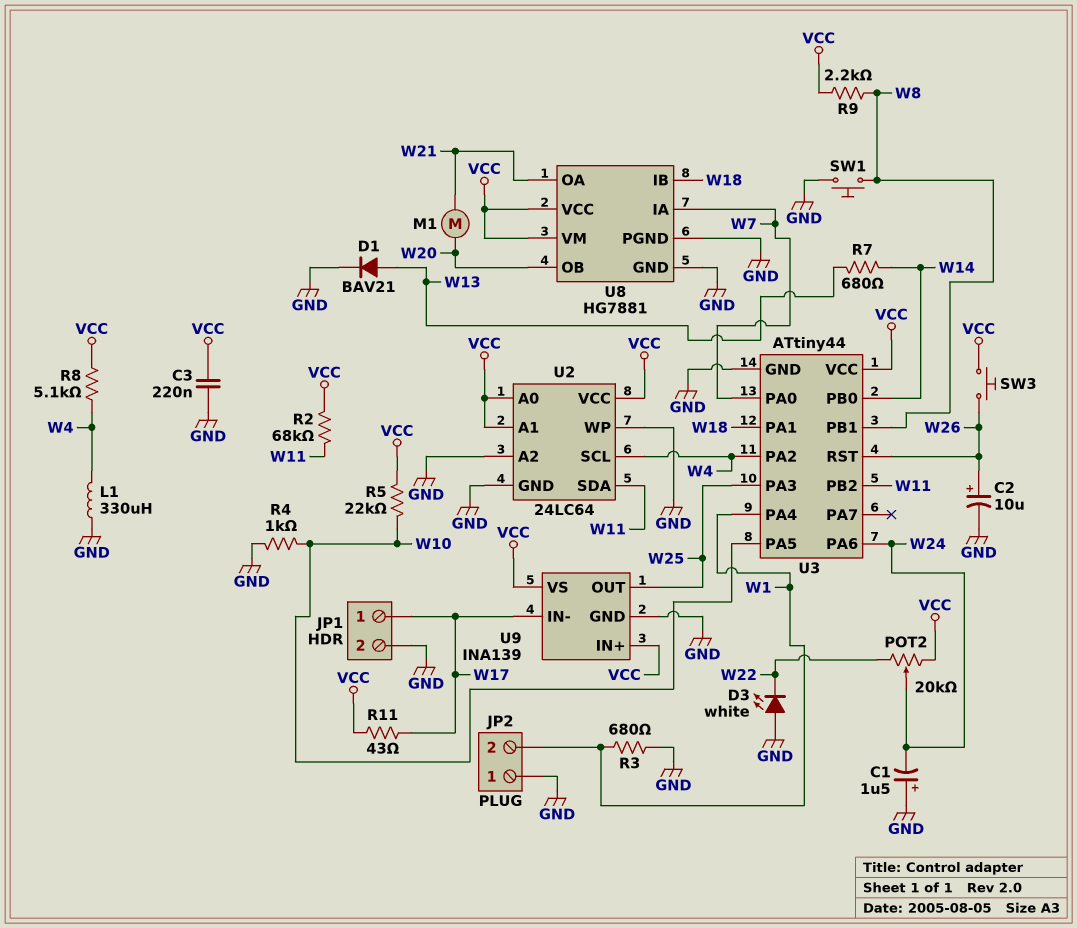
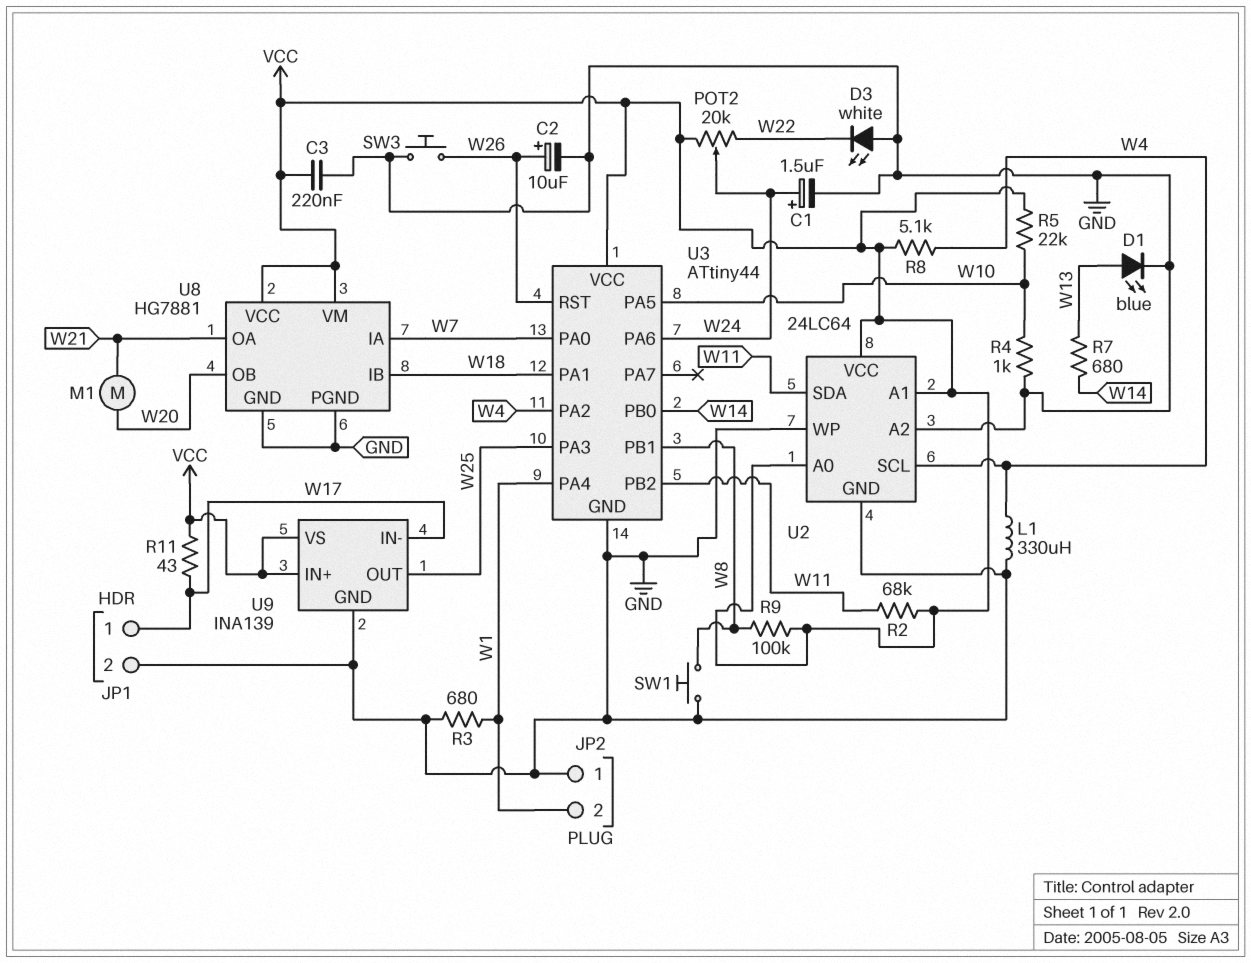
C1: 1.5uF (plus GND, minus W24) -> 1.5uF (plus W24, minus GND)
D1: diode BAV21 (A W13, K GND) -> LED blue (A W13, K GND)
R9: 2.2k (VCC, W8) -> 100k (VCC, W8)
SW3: button (VCC, W26) -> button (GND, W26)

